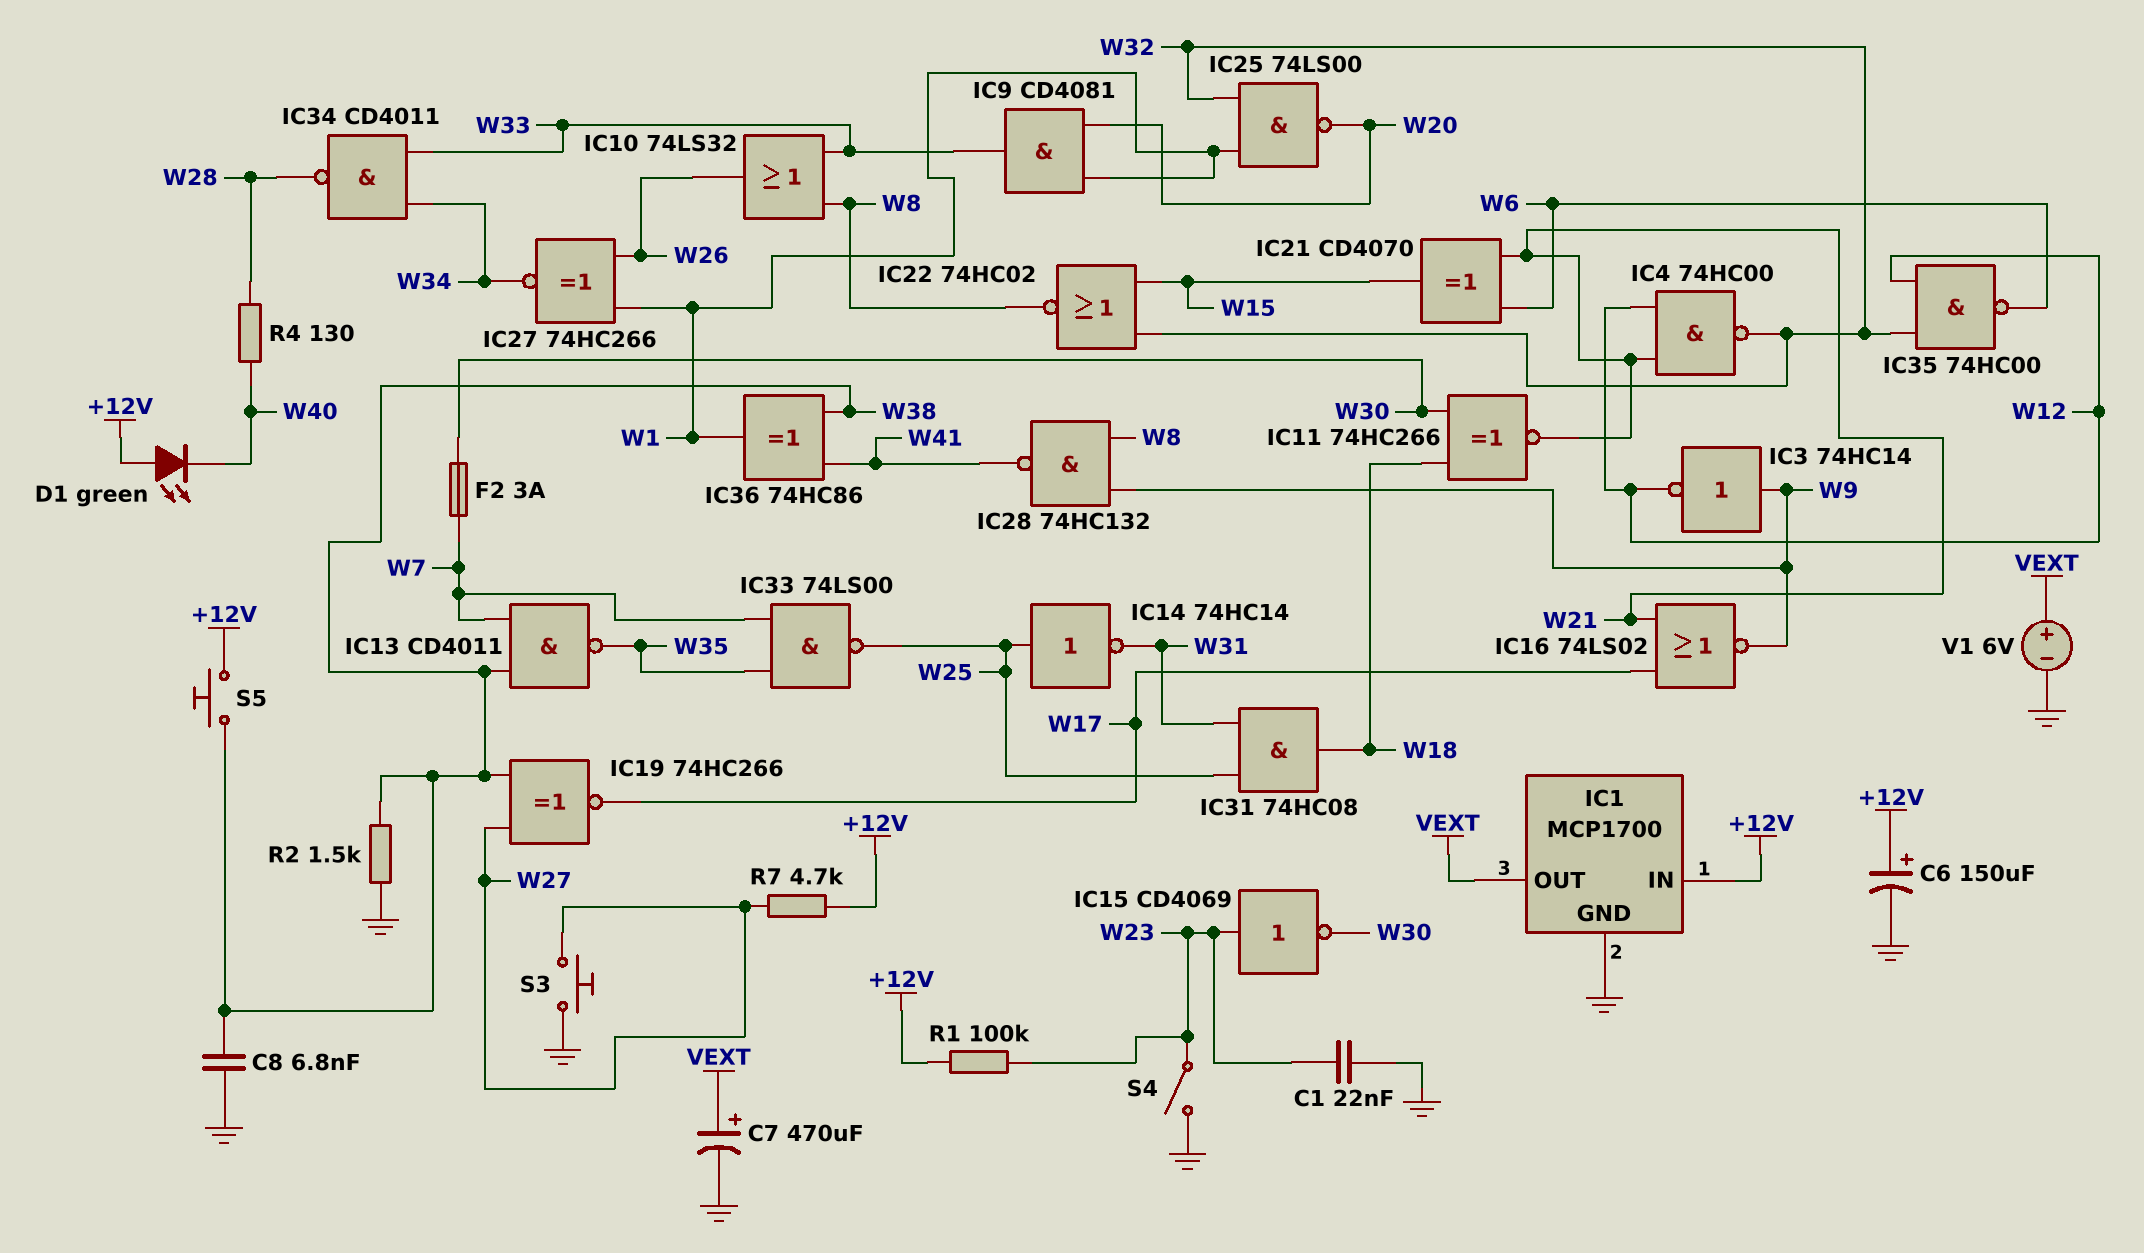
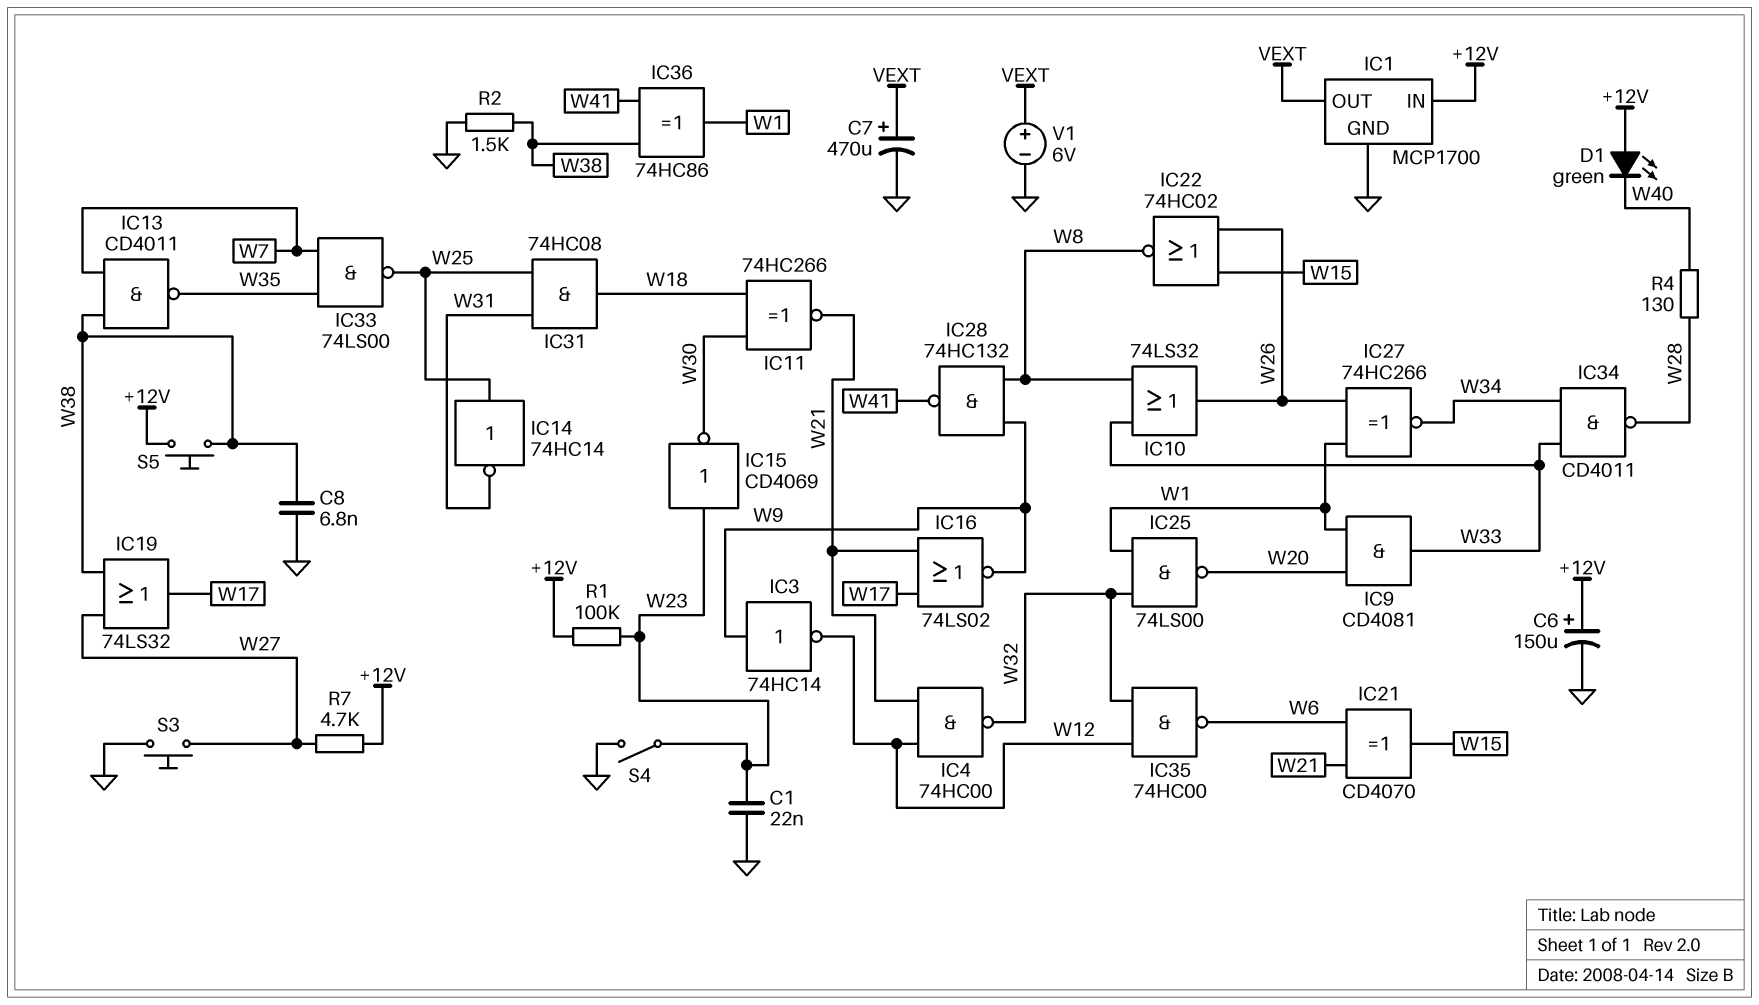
F2: 3A (W7, W30) -> none
IC19: XNOR 74HC266 (in W27, in W38, out W17) -> OR 74LS32 (in W27, in W38, out W17)
IC22: NOR 74HC02 (in W15, in W32, out W8) -> NOR 74HC02 (in W15, in W26, out W8)

